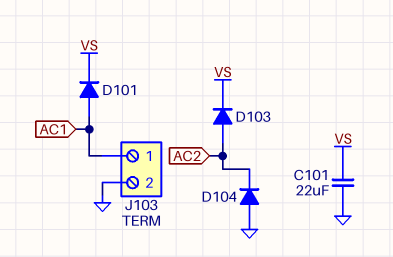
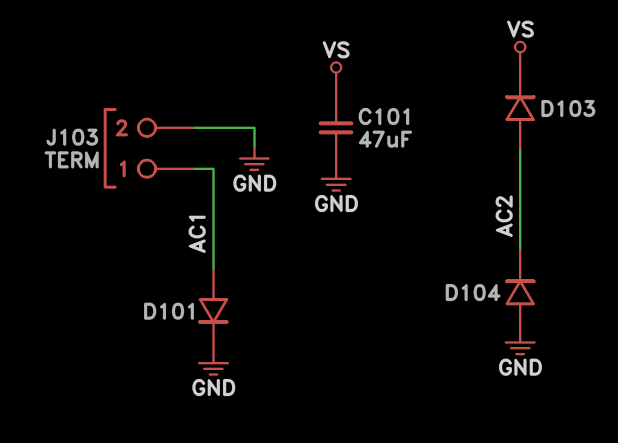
C101: 22uF (GND, VS) -> 47uF (GND, VS)
D101: diode (A AC1, K VS) -> diode (A AC1, K GND)

